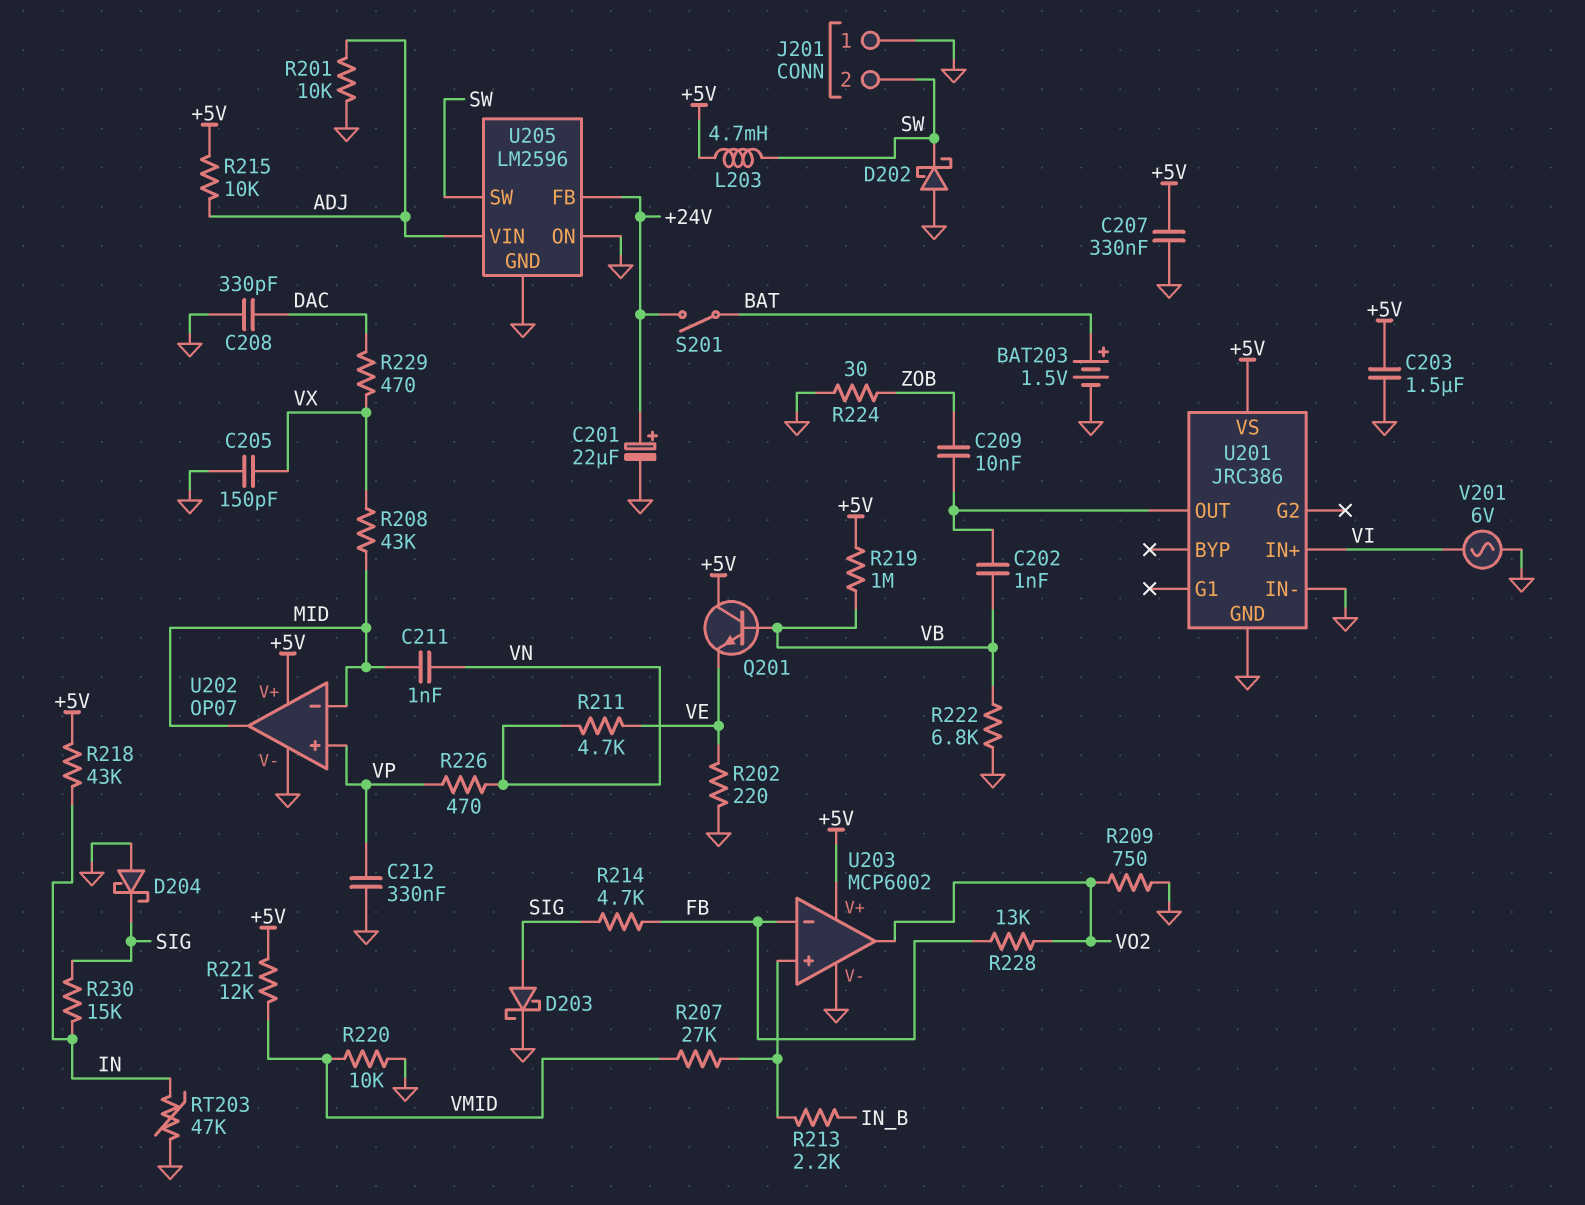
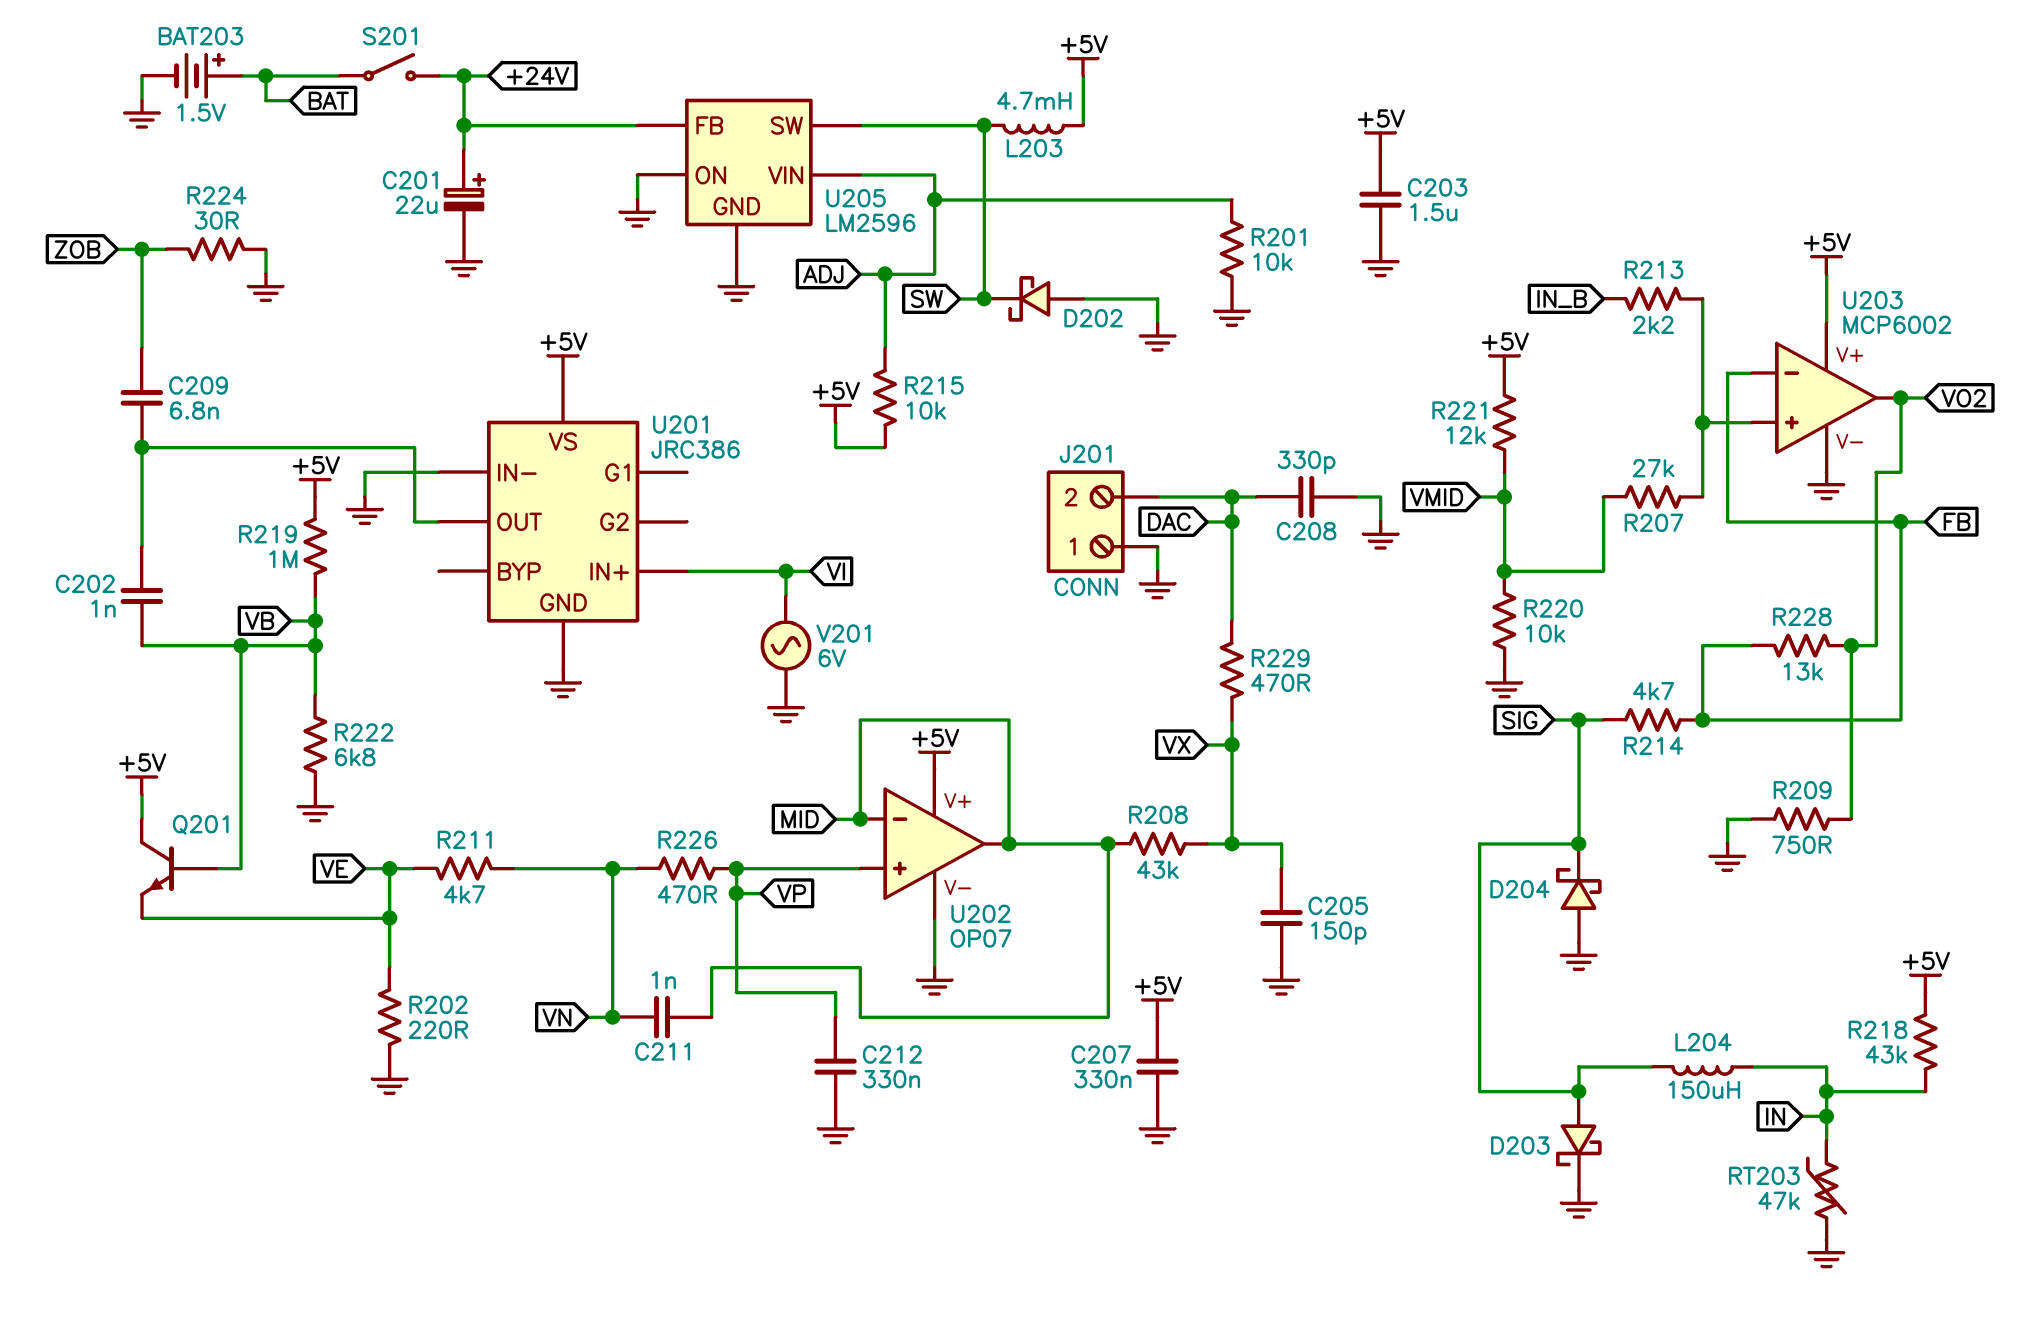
C209: 10nF (U201/OUT, ZOB) -> 6.8nF (U201/OUT, ZOB)
J201 pin 2: SW -> DAC
L204: none -> 150uH (IN, SIG)
R230: 15k (IN, SIG) -> none

